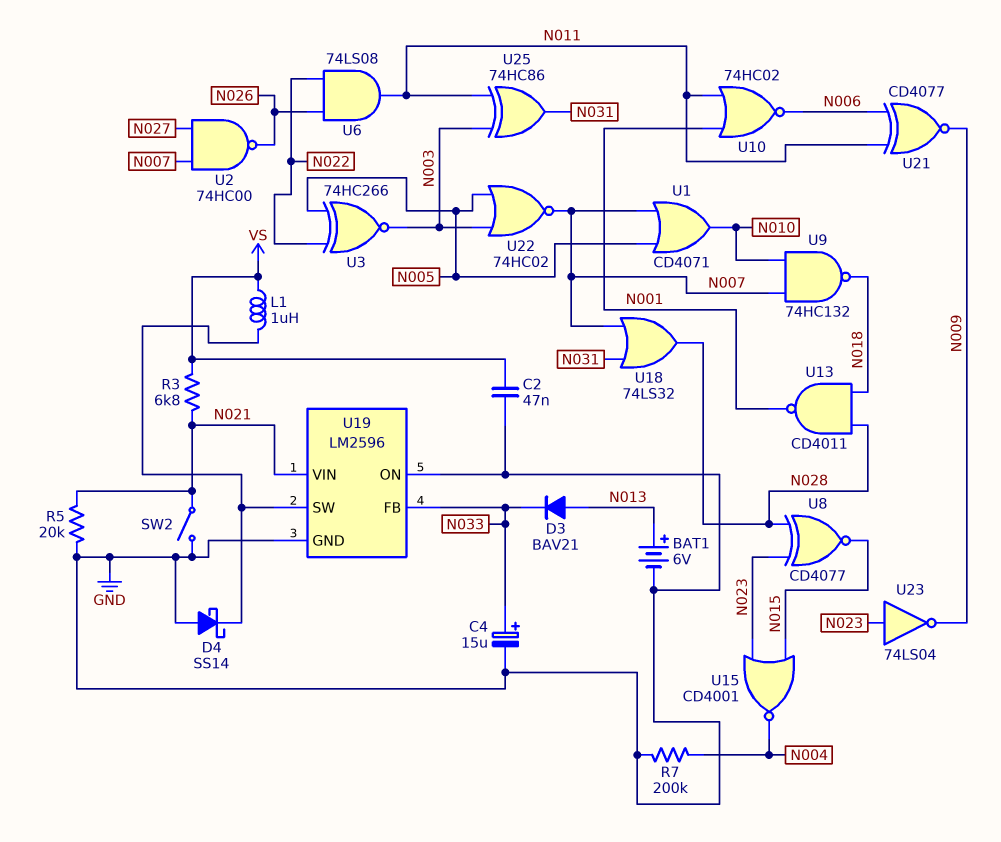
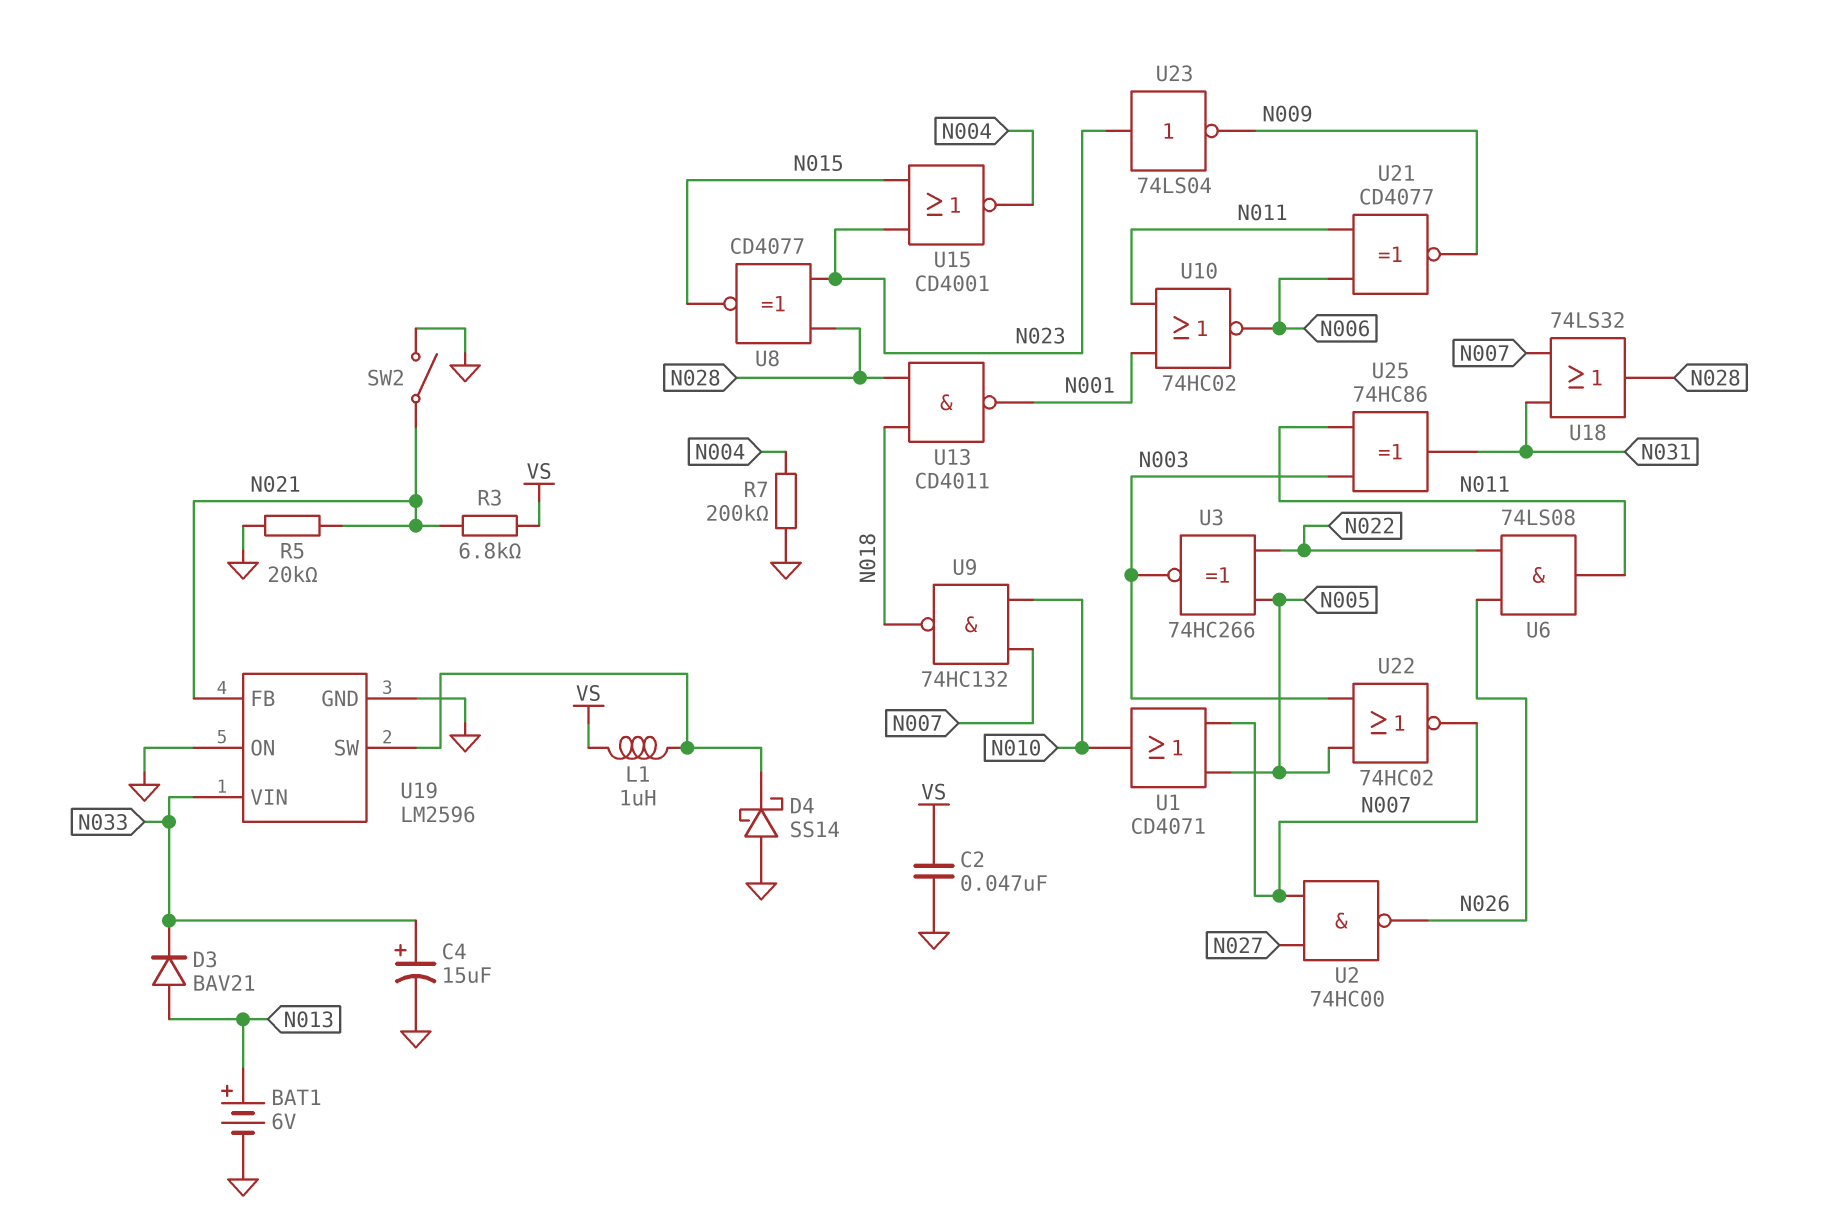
U19 pin FB: N033 -> N021
U19 pin VIN: N021 -> N033

